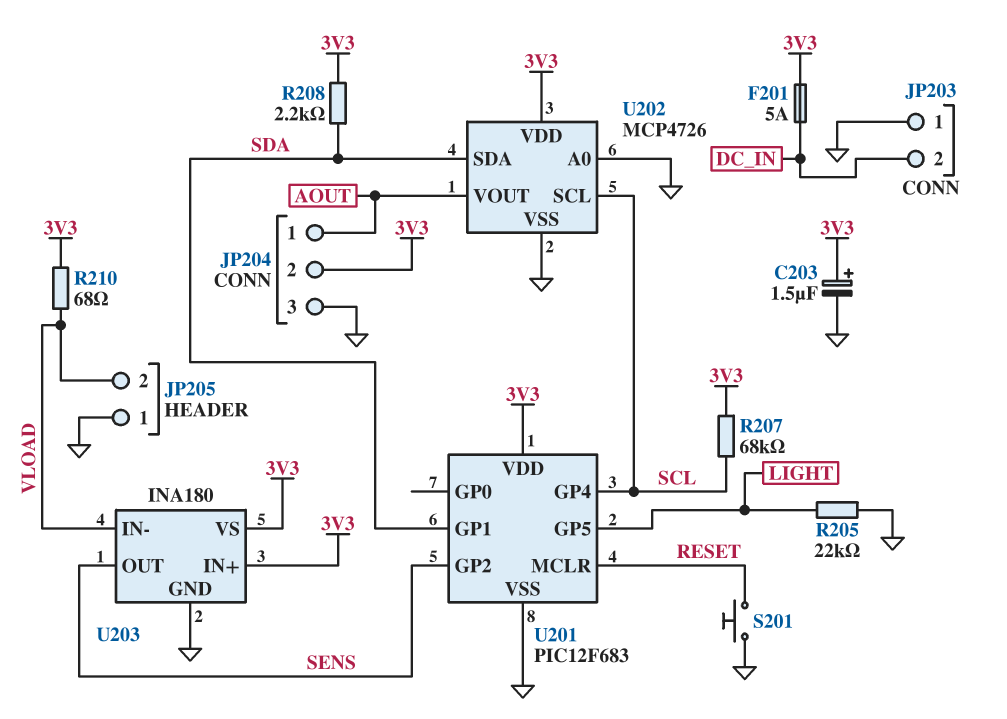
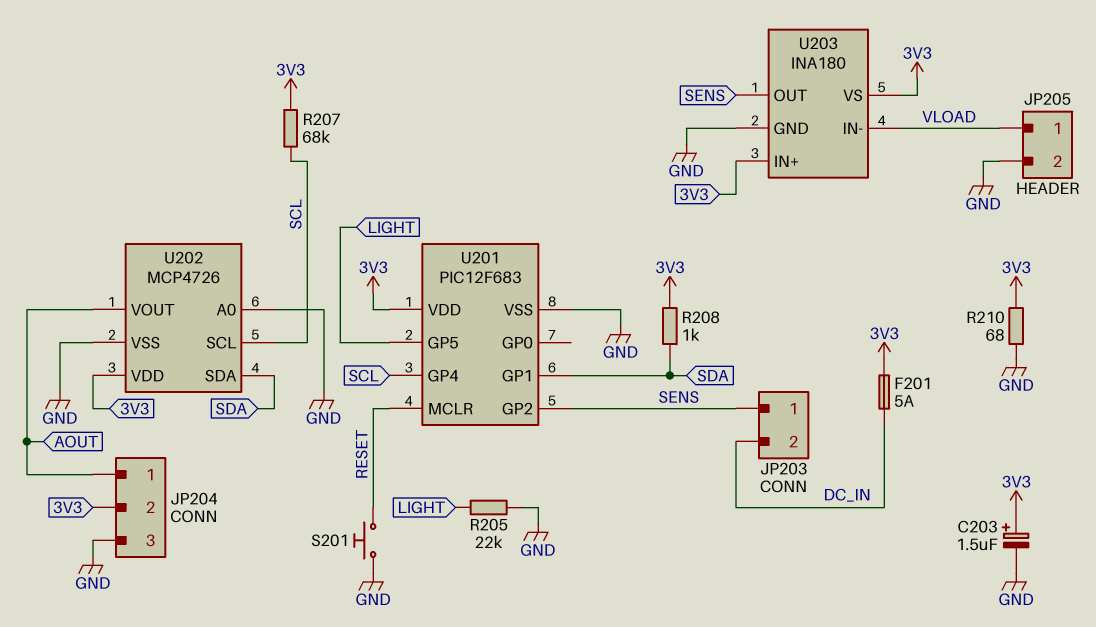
JP203 pin 1: GND -> SENS
JP205 pin 1: GND -> VLOAD
JP205 pin 2: VLOAD -> GND
R208: 2.2k (3V3, SDA) -> 1k (3V3, SDA)
R210: 68 (3V3, VLOAD) -> 68 (3V3, GND)

